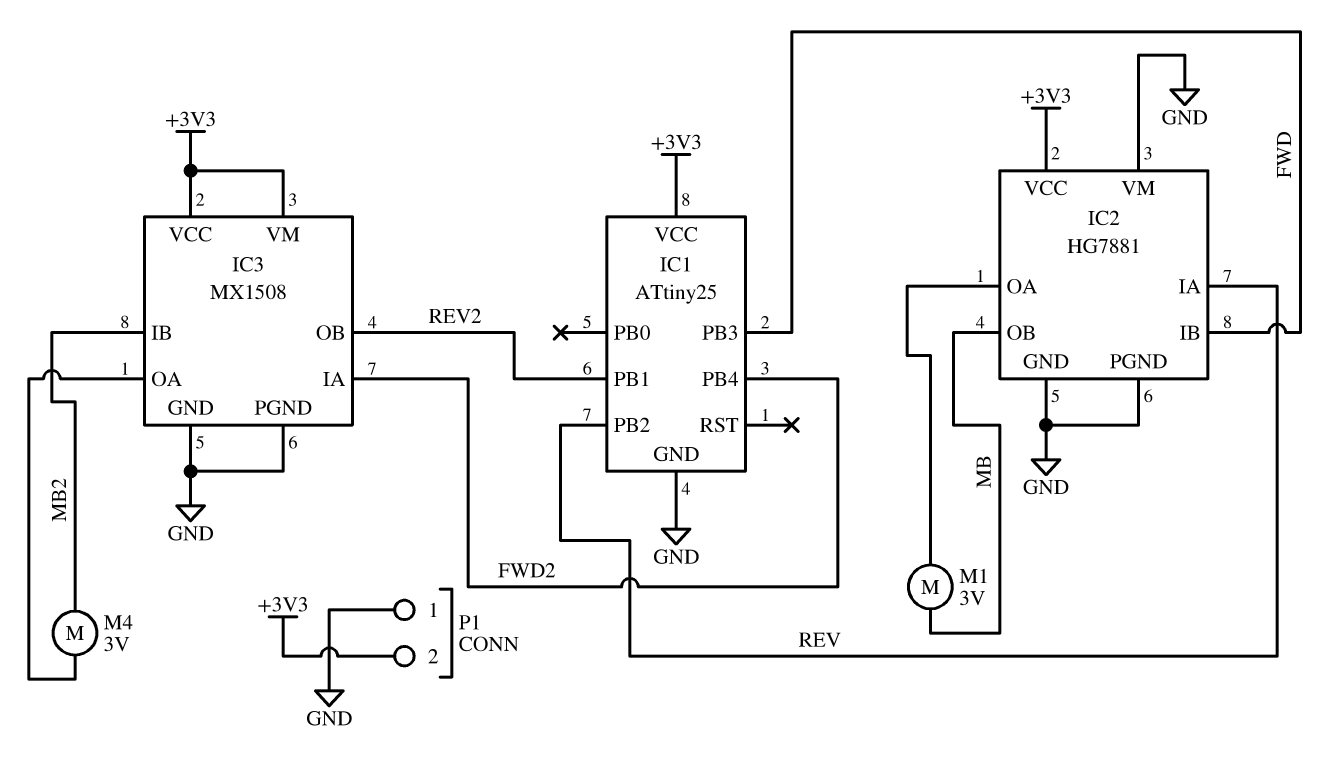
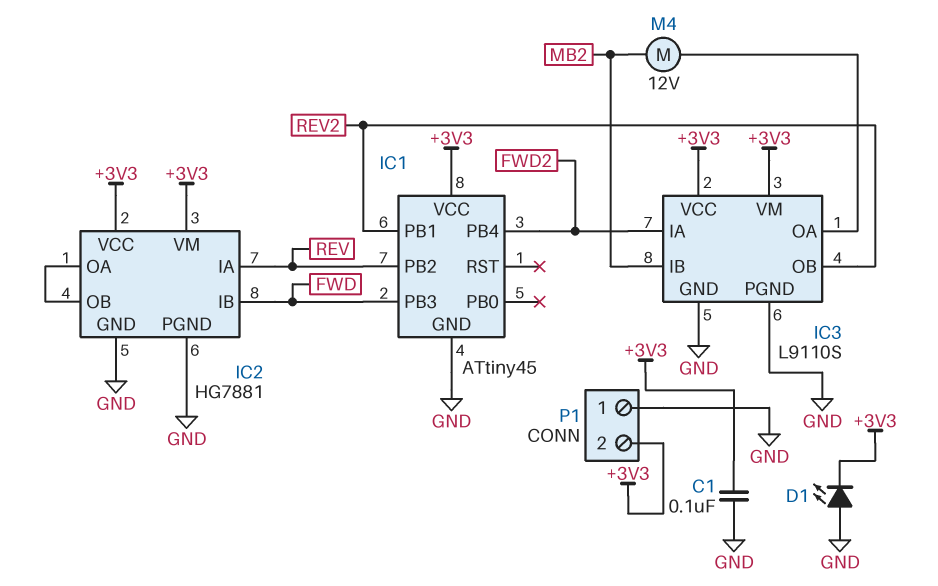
C1: none -> 100nF (+3V3, GND)
D1: none -> LED (A GND, K +3V3)
IC1: ATtiny25 -> ATtiny45
IC2 pin OB: MB -> IC2/OA
IC2 pin VM: GND -> +3V3
IC3: MX1508 -> L9110S
M1: motor 3V (IC2/OA, MB) -> none
M4: motor 3V (IC3/OA, MB2) -> motor 12V (IC3/OA, MB2)

